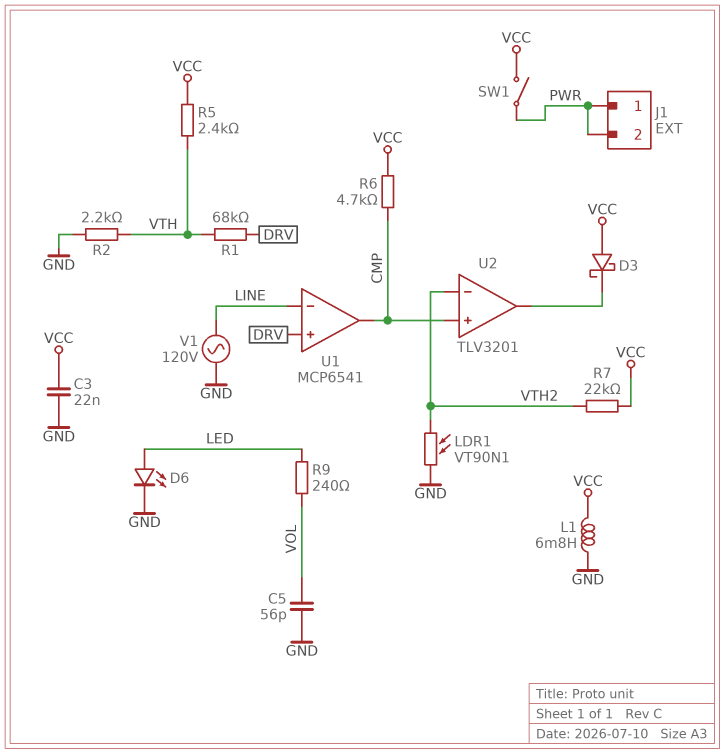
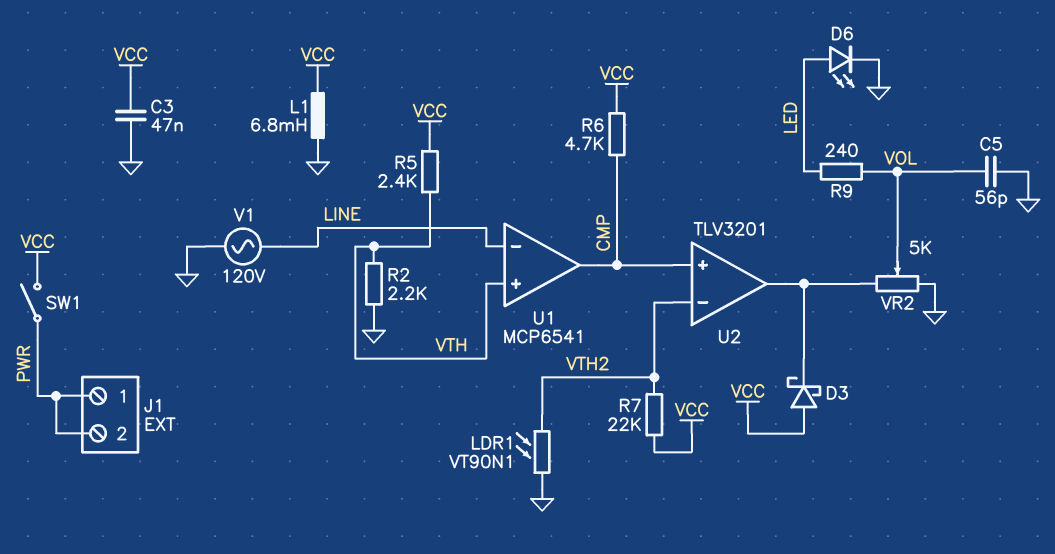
C3: 22nF (GND, VCC) -> 47nF (GND, VCC)
R1: 68k (DRV, VTH) -> none
U1 pin in+: DRV -> VTH
VR2: none -> 5k (GND, U2/out, wiper VOL)

